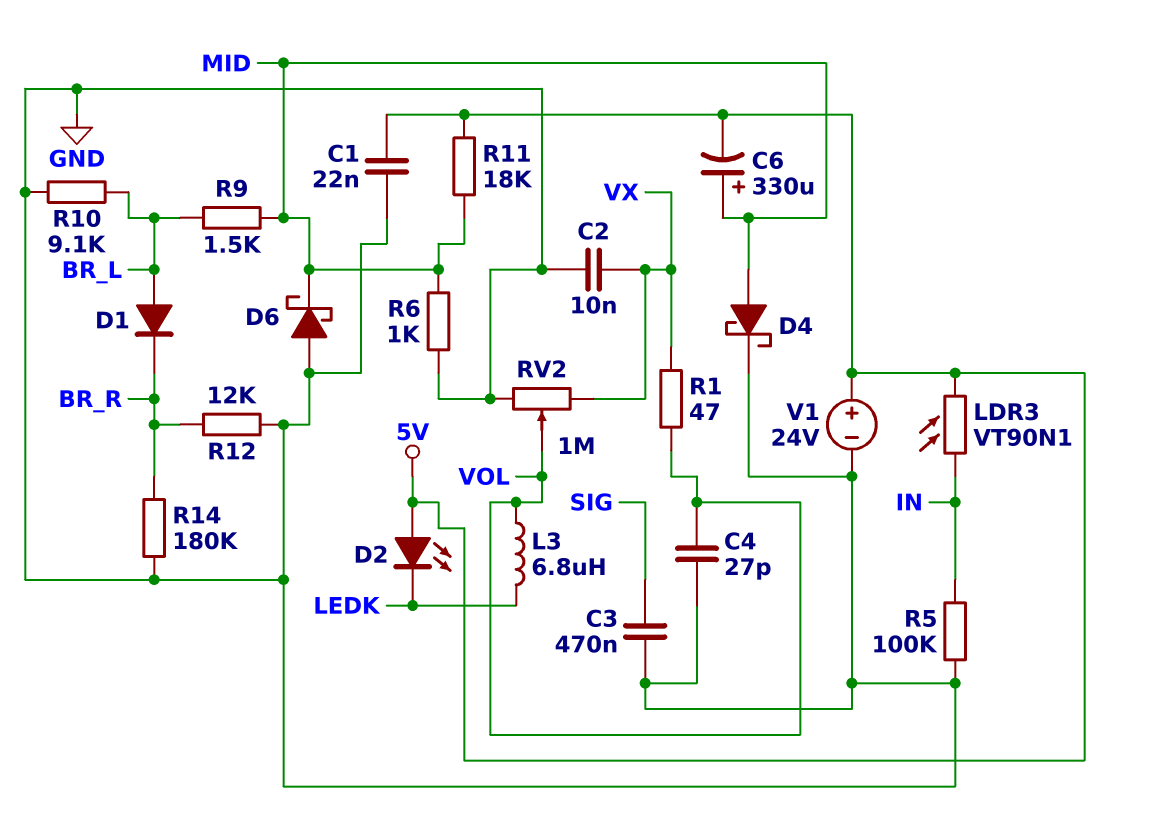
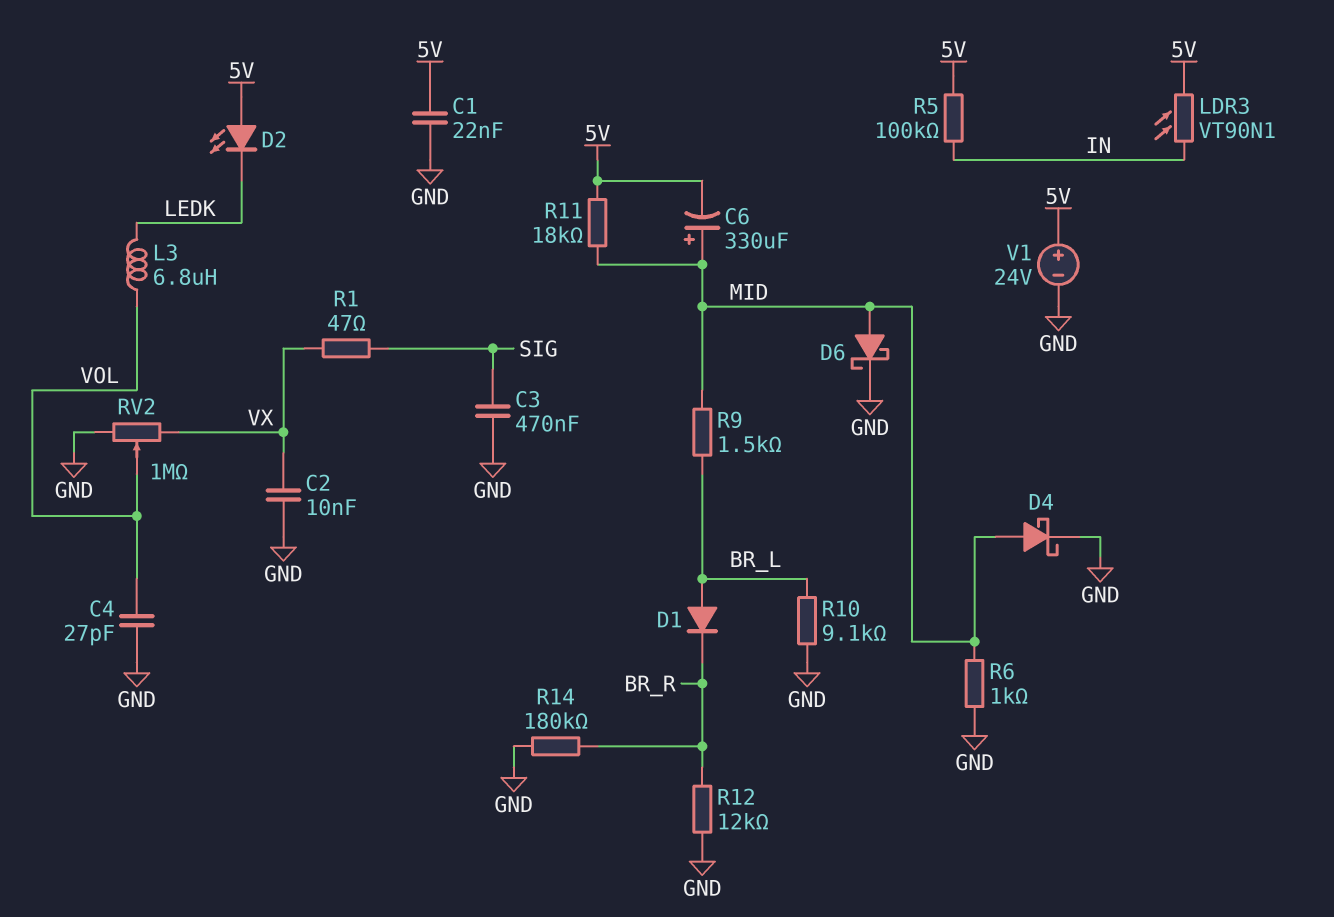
D6: schottky (A GND, K MID) -> schottky (A MID, K GND)
R1: 47 (VOL, VX) -> 47 (SIG, VX)
R5: 100k (GND, IN) -> 100k (5V, IN)

